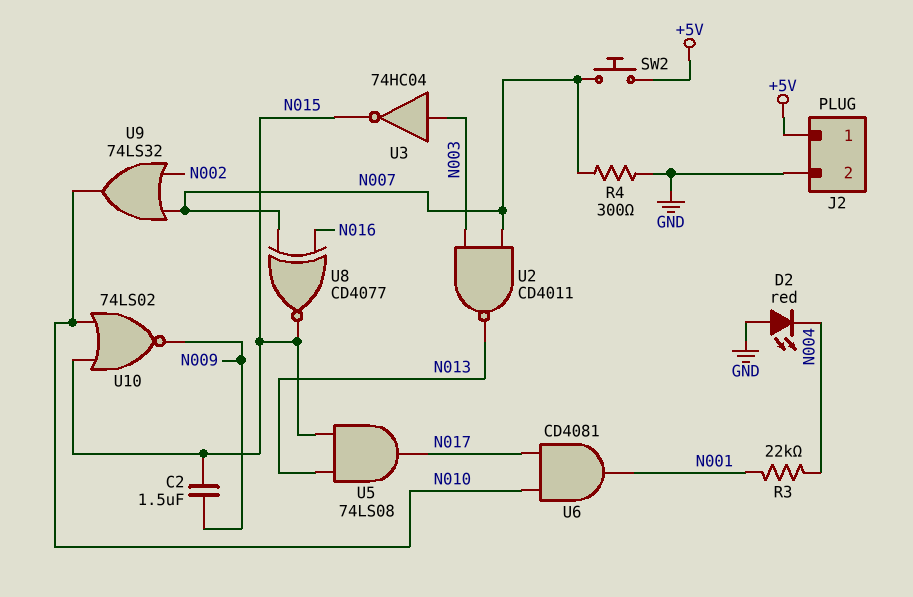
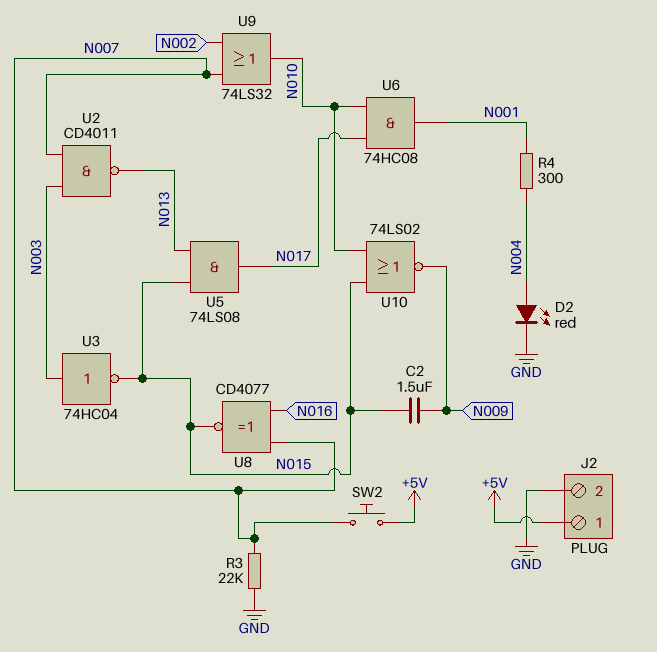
D2: LED red (A GND, K N004) -> LED red (A N004, K GND)
R3: 22k (N001, N004) -> 22k (GND, N007)
R4: 300 (GND, N007) -> 300 (N001, N004)
U6: AND CD4081 (in N010, in N017, out N001) -> AND 74HC08 (in N010, in N017, out N001)

